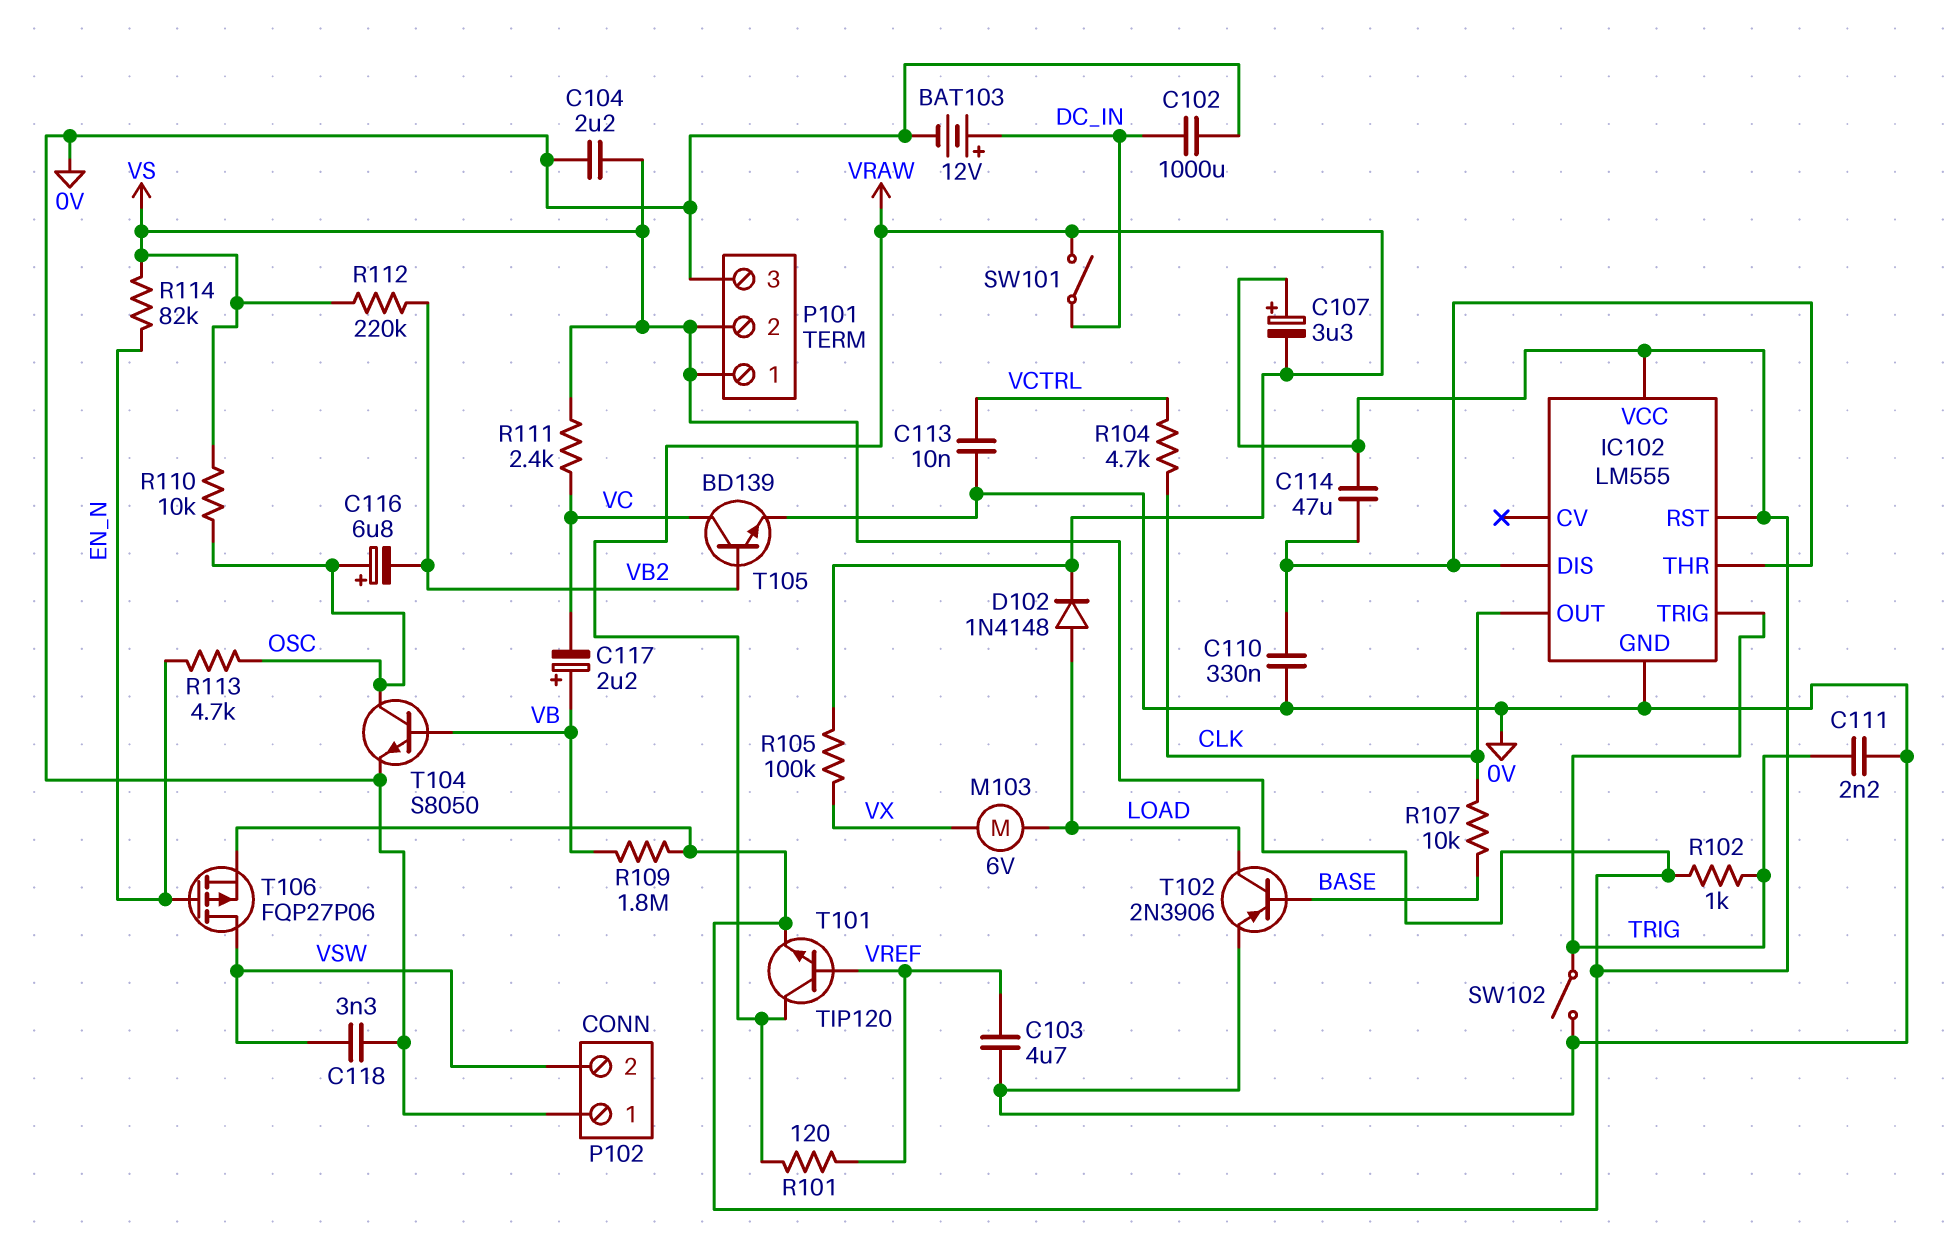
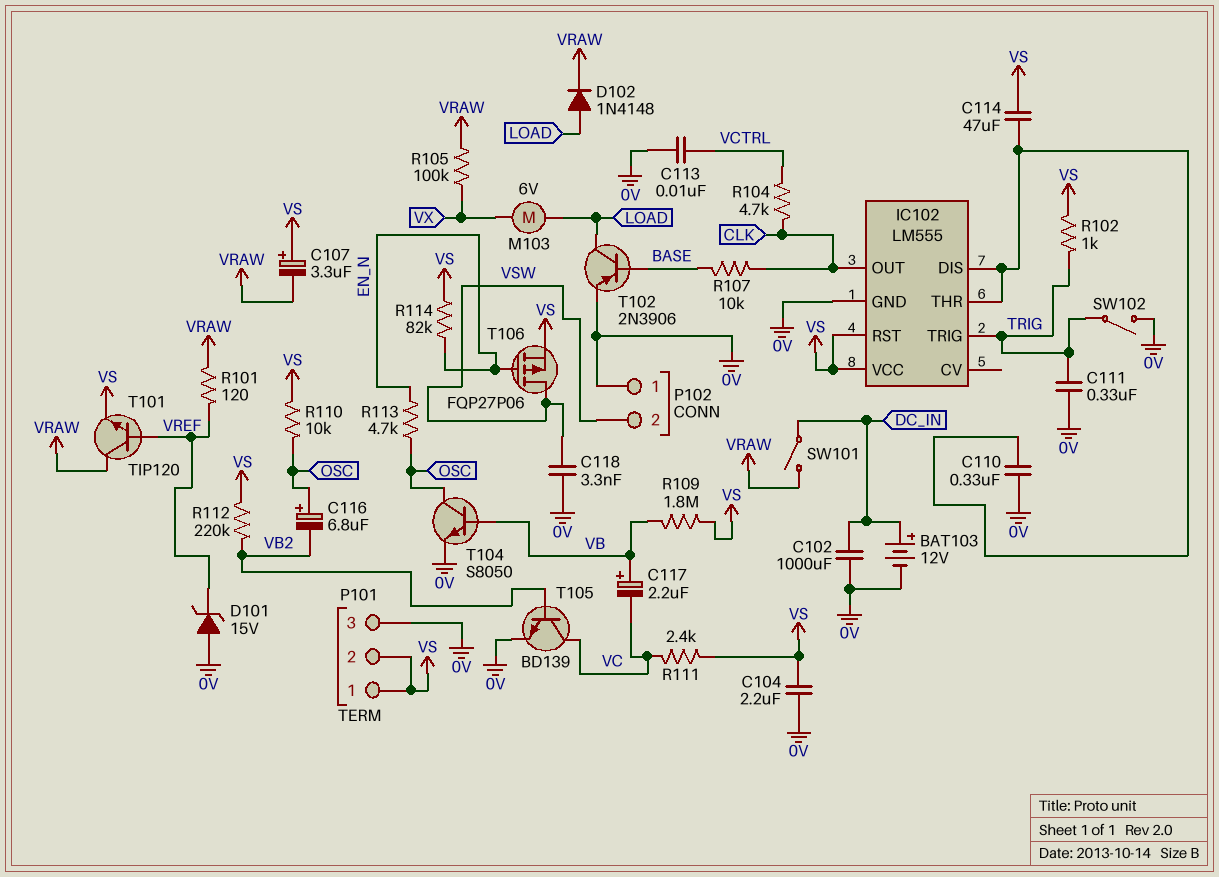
C103: 4.7uF (0V, VREF) -> none
C111: 2.2nF (0V, TRIG) -> 330nF (0V, TRIG)
D101: none -> zener 15V (A 0V, K VREF)

